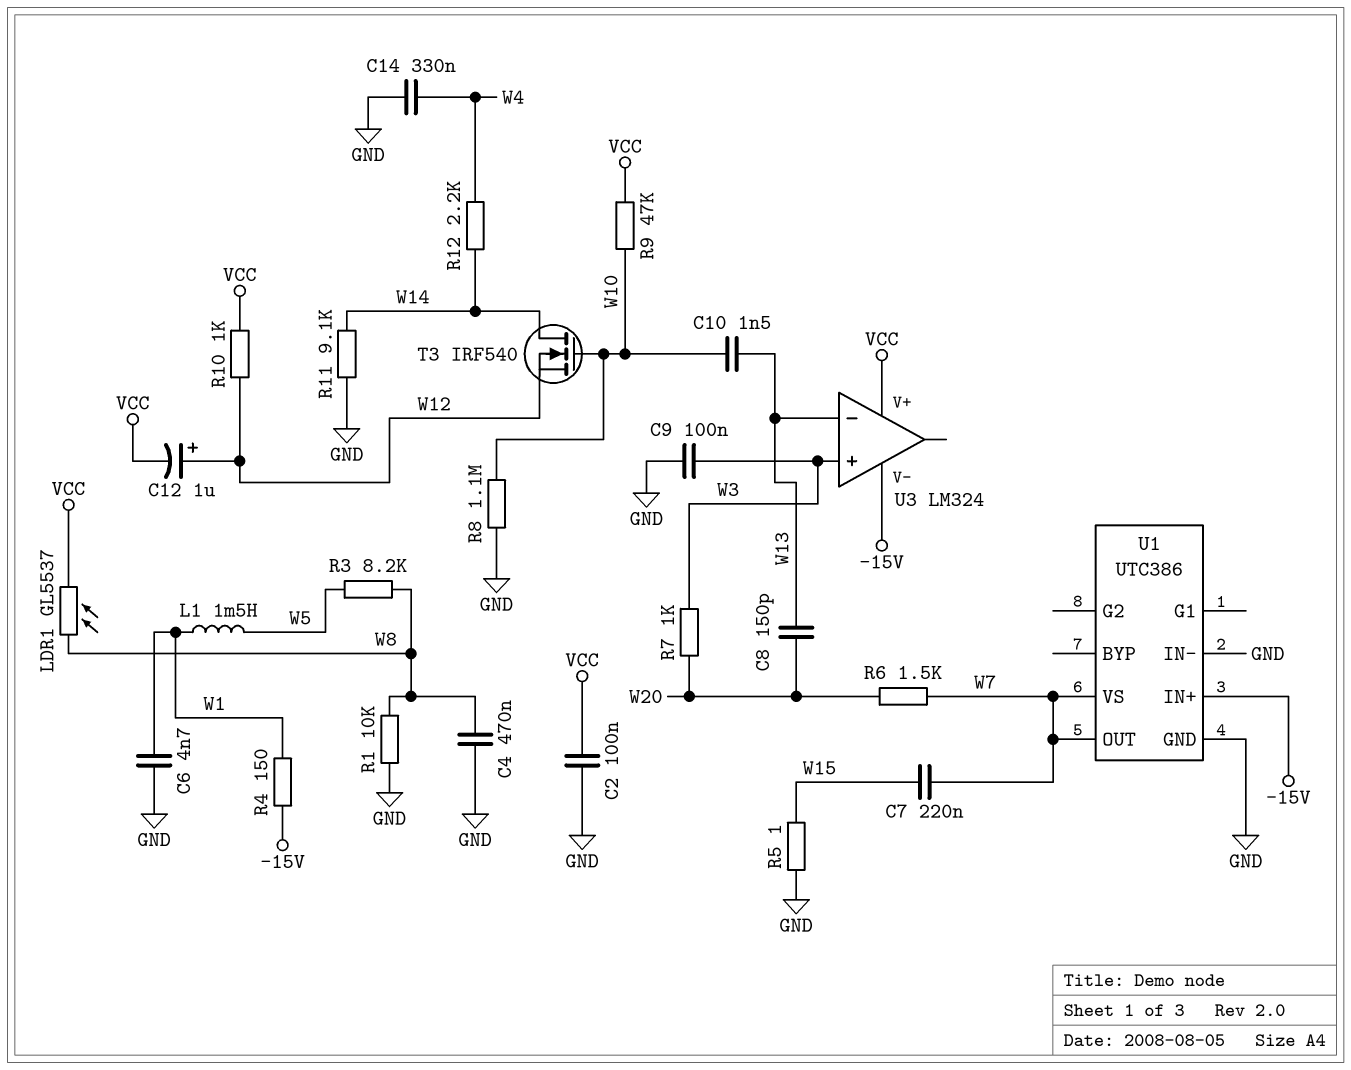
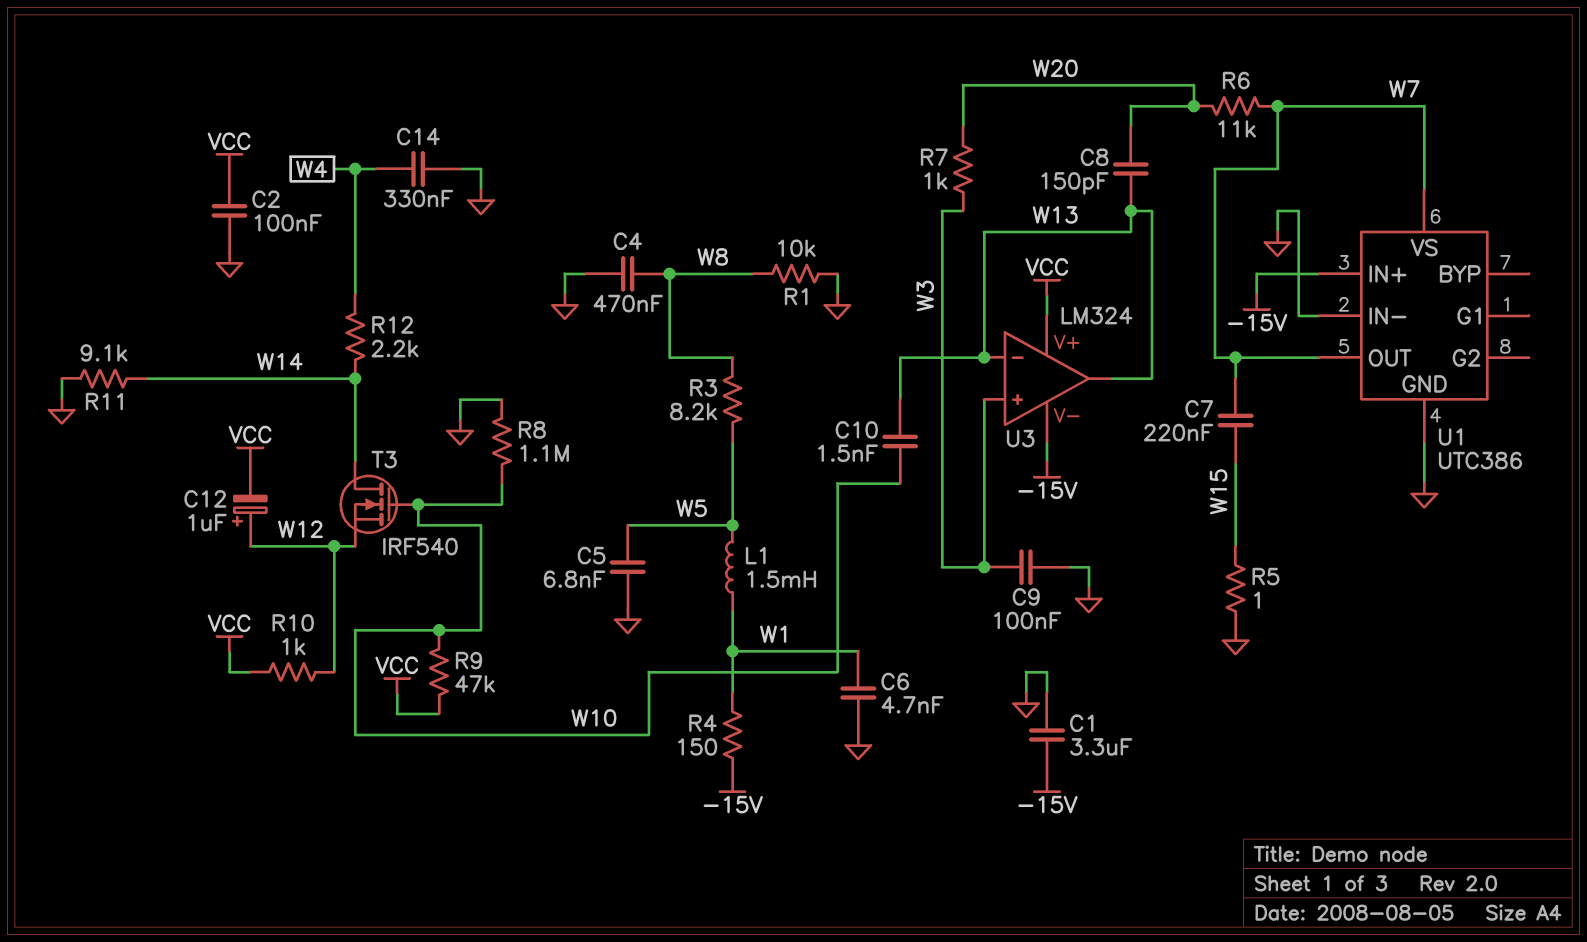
C1: none -> 3.3uF (-15V, GND)
C5: none -> 6.8nF (GND, W5)
LDR1: GL5537 (VCC, W8) -> none
R6: 1.5k (W7, W20) -> 11k (W7, W20)
U3 pin out: none -> W13

